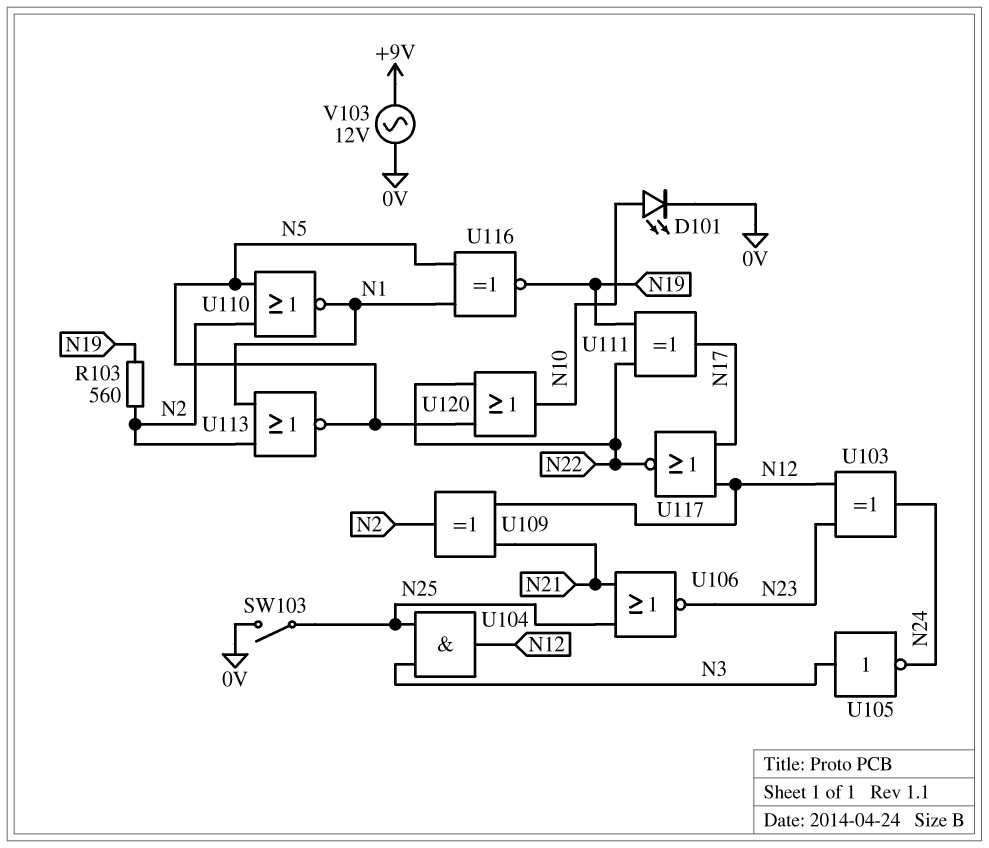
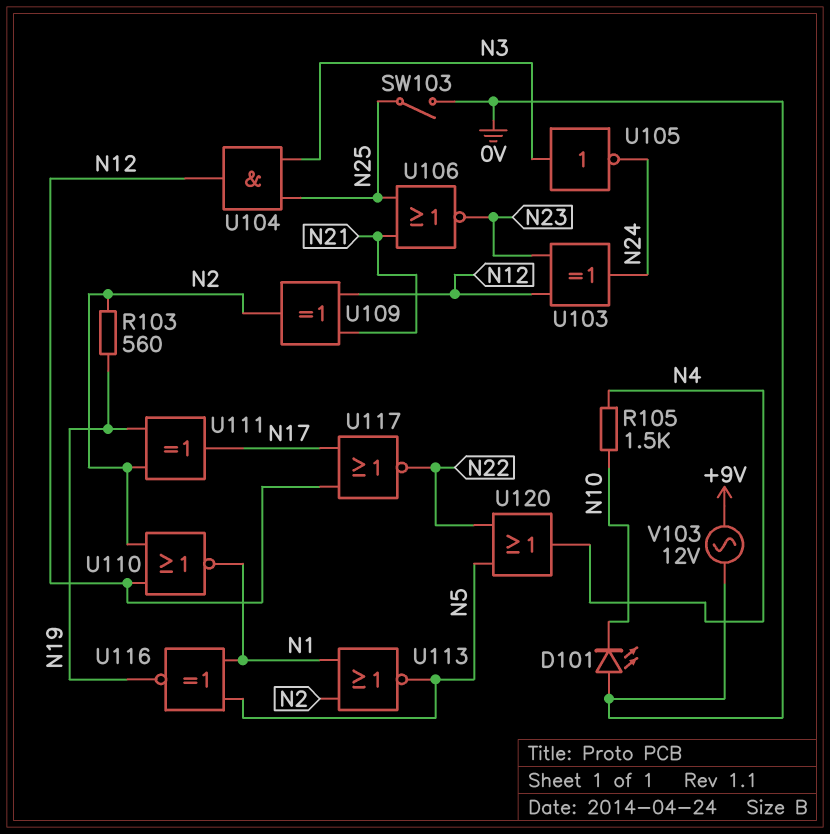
D101: LED (A N10, K 0V) -> LED (A 0V, K N10)
R105: none -> 1.5k (N4, N10)
U110: NOR (in N2, in N5, out N1) -> NOR (in N2, in N12, out N1)
U111: XOR (in N19, in N22, out N17) -> XOR (in N2, in N19, out N17)
U120: OR (in N5, in N22, out N10) -> OR (in N5, in N22, out N4)

